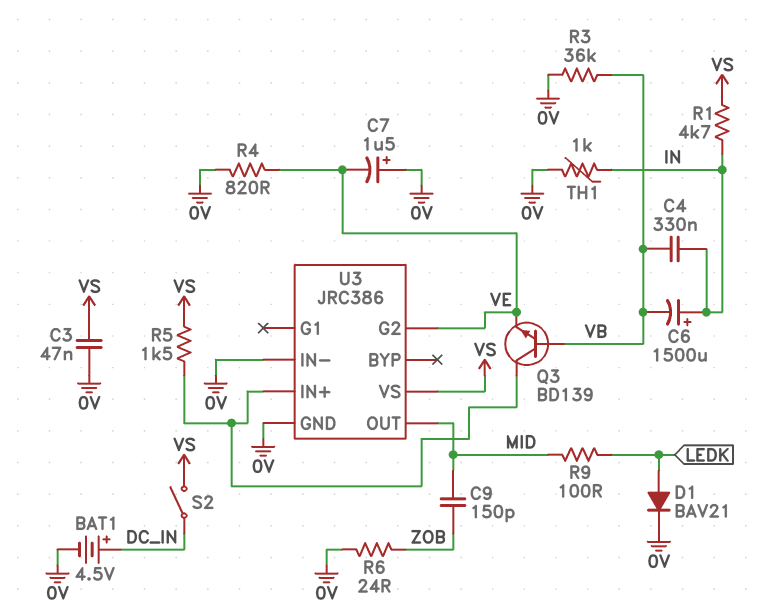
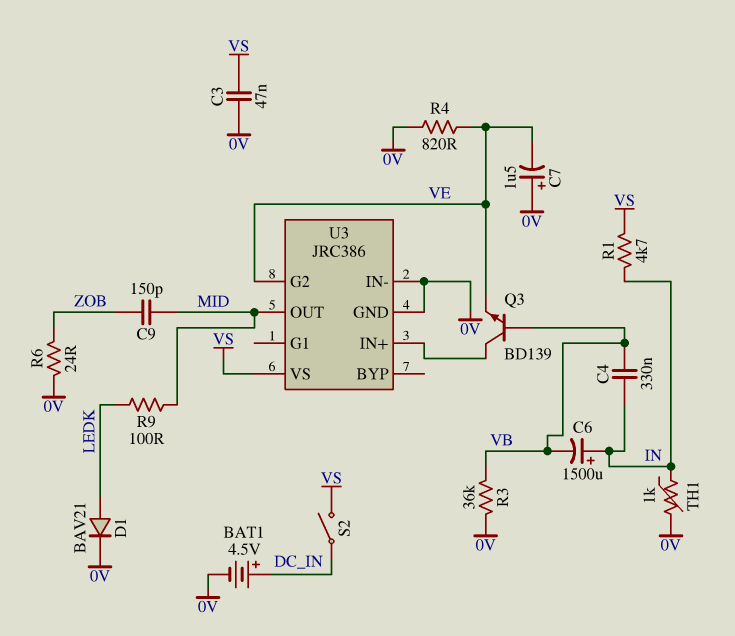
R5: 1.5k (U3/IN+, VS) -> none

